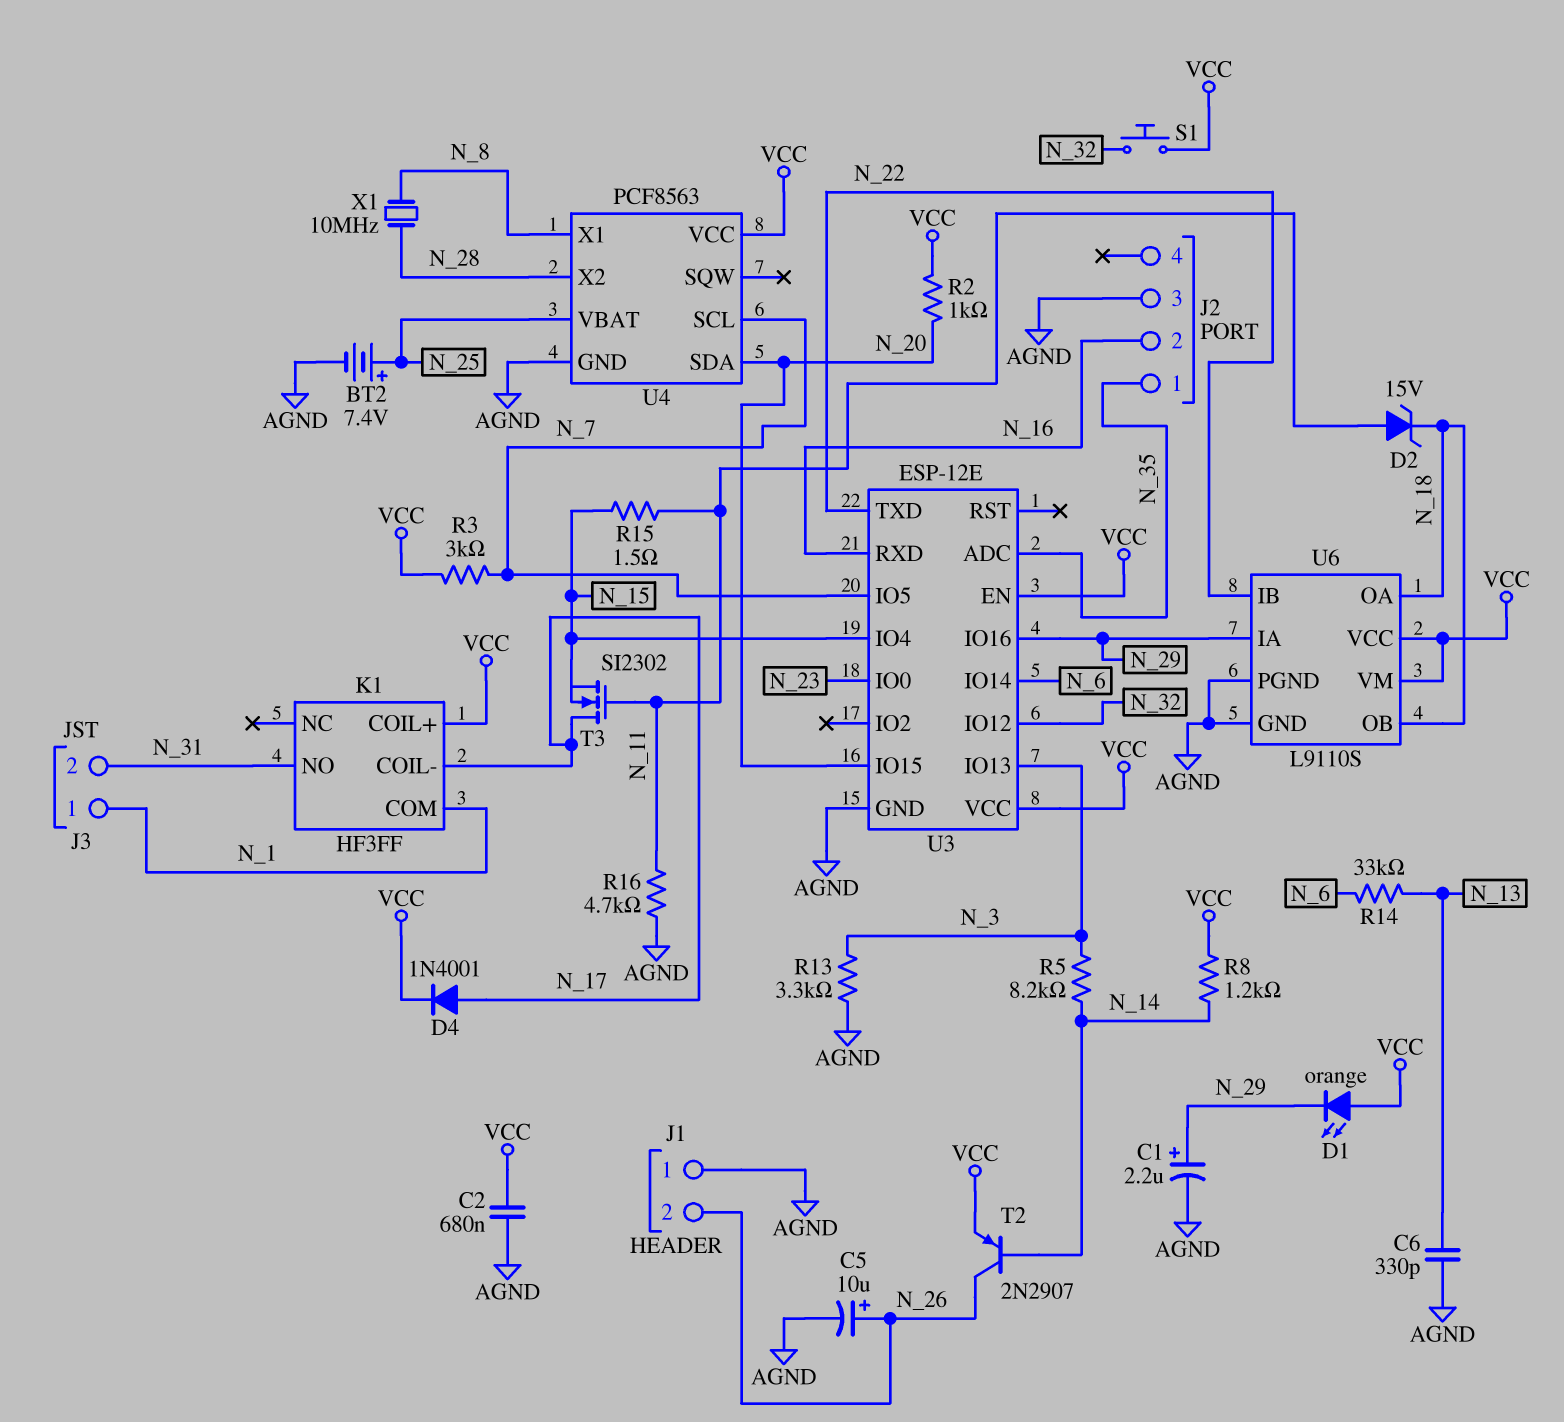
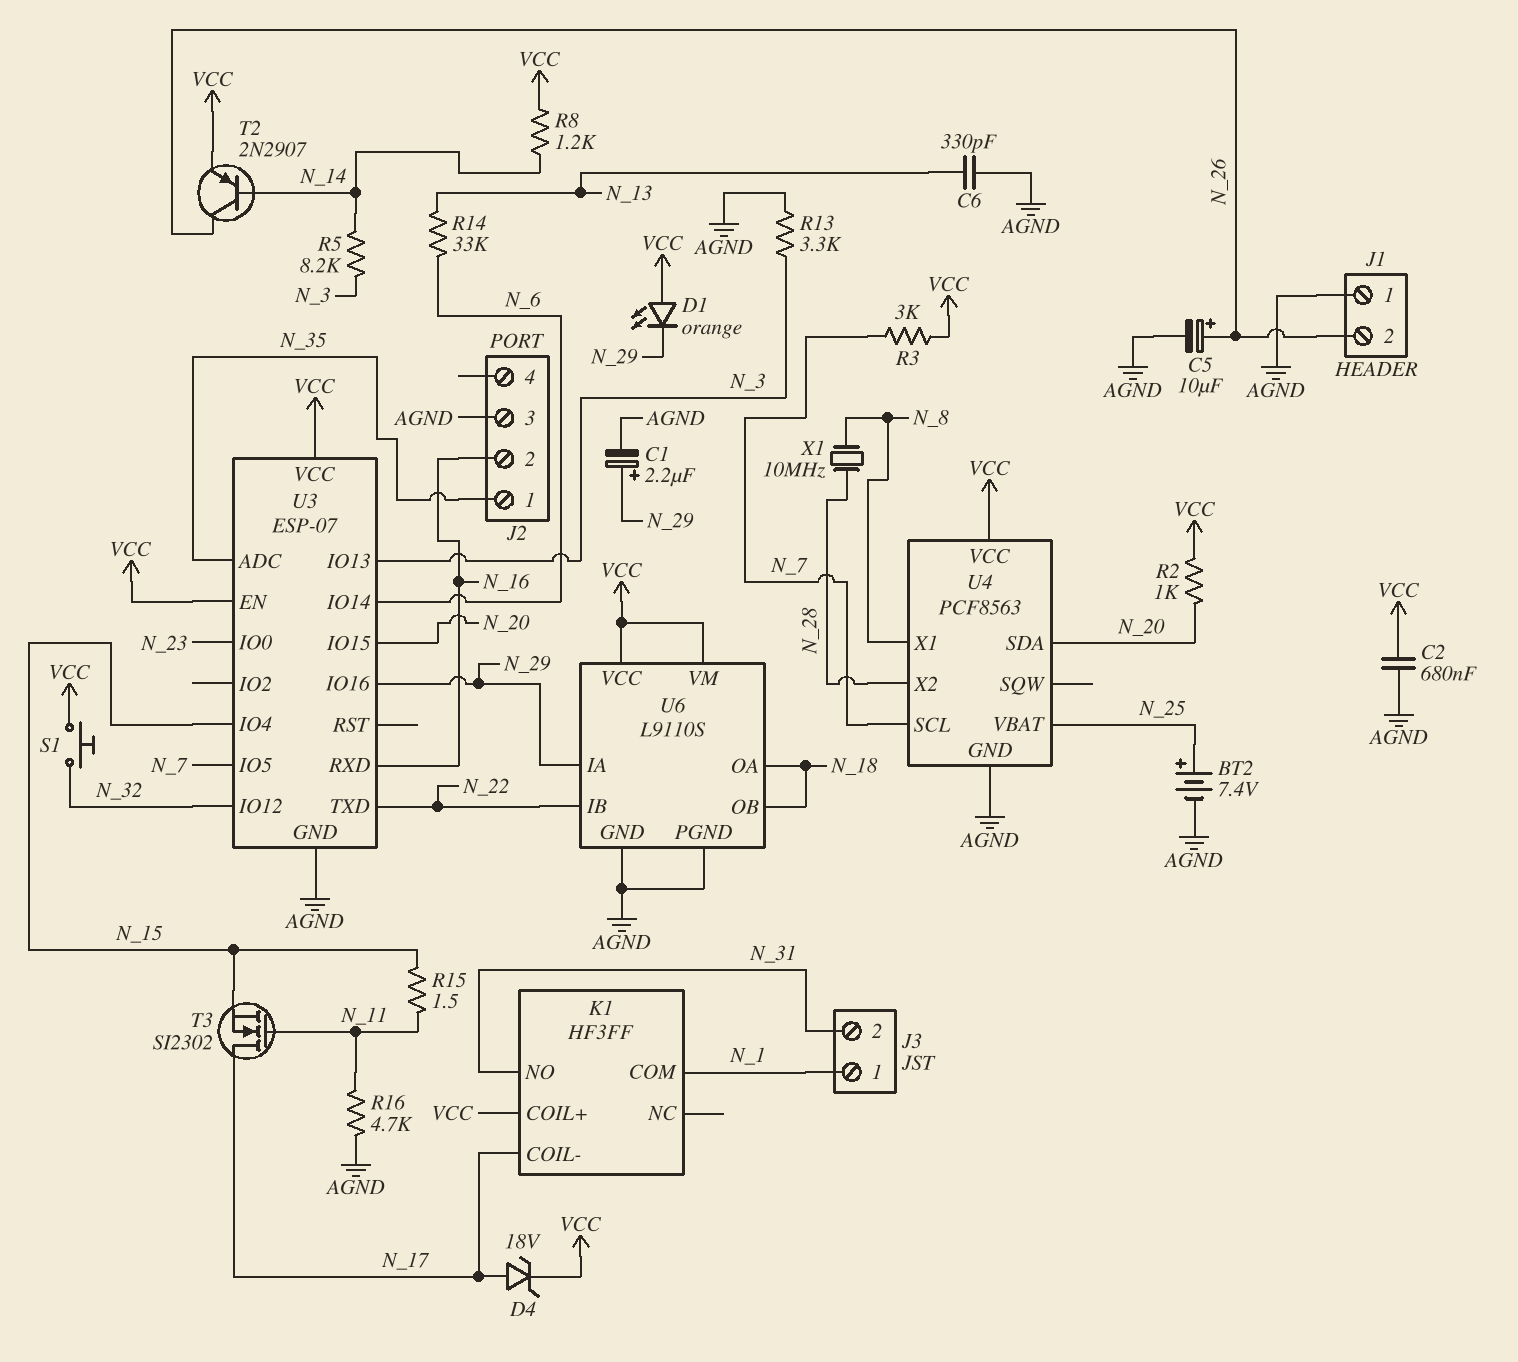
D2: zener 15V (A N_11, K N_18) -> none
D4: diode 1N4001 (A N_17, K VCC) -> zener 18V (A N_17, K VCC)
U3: ESP-12E -> ESP-07

